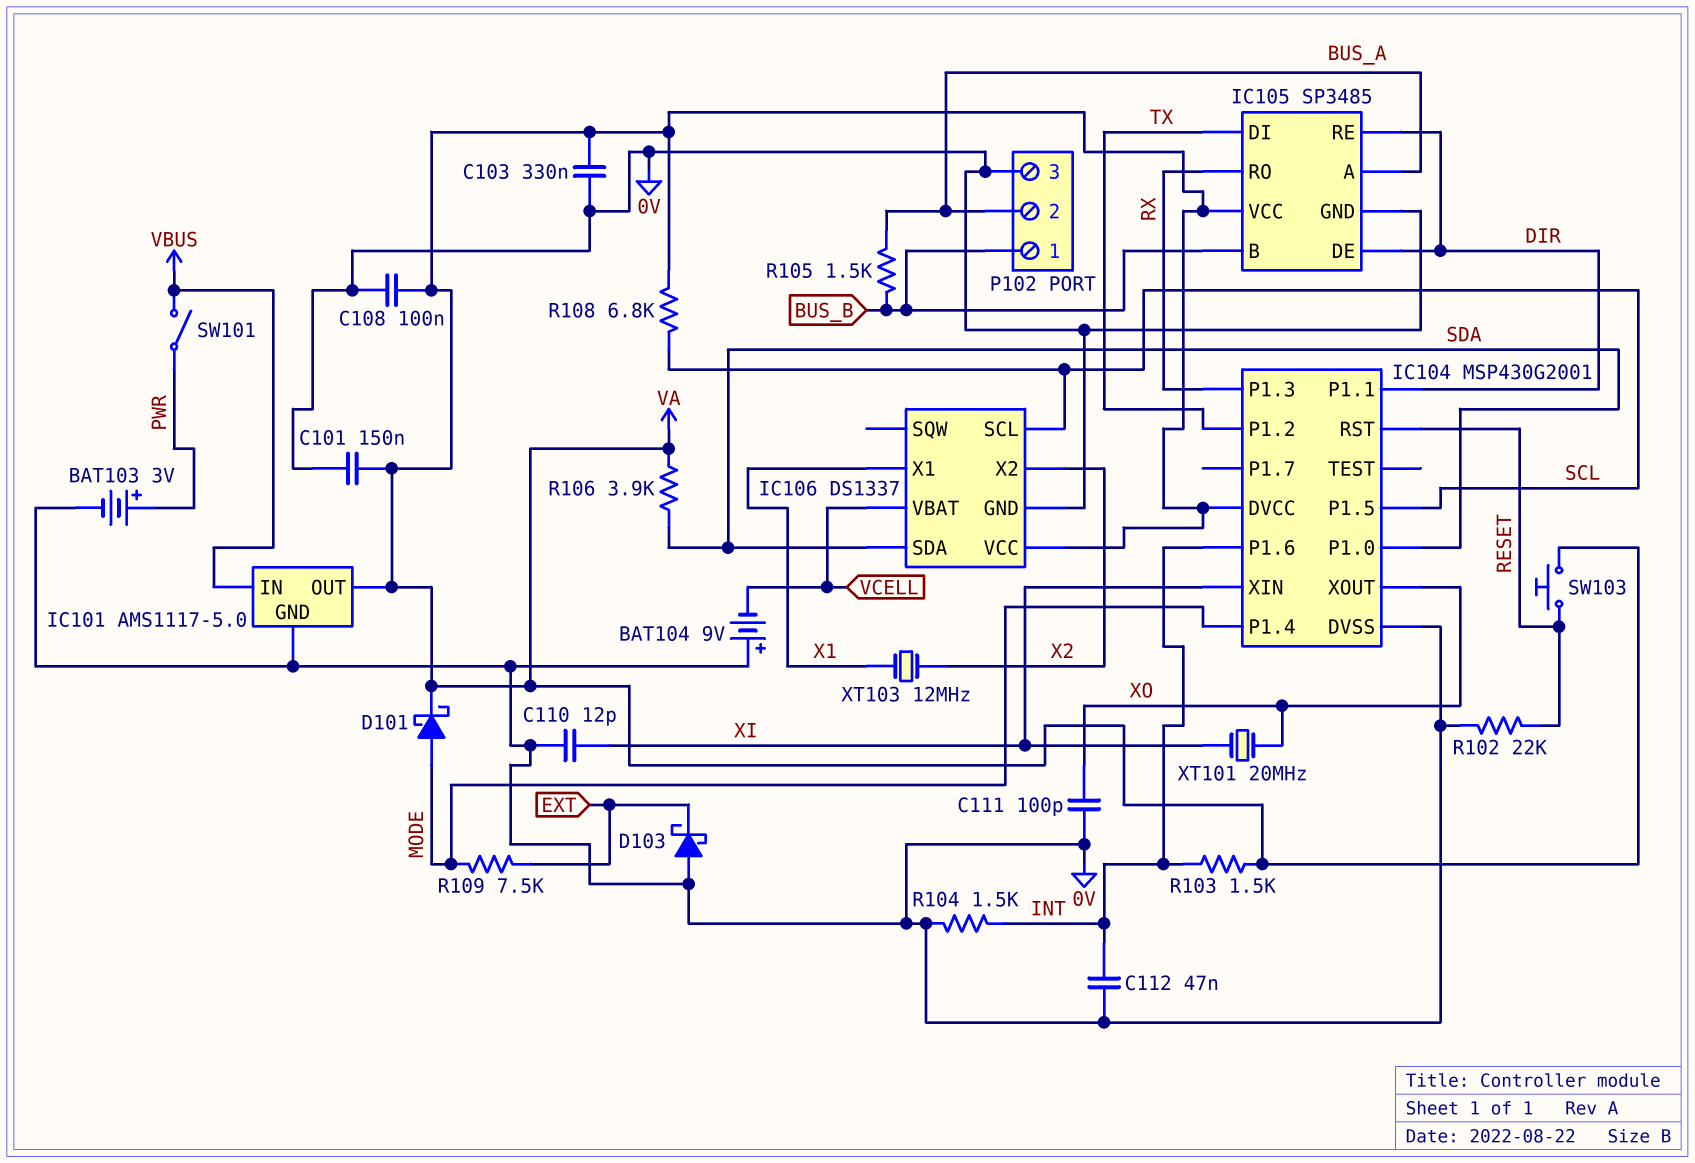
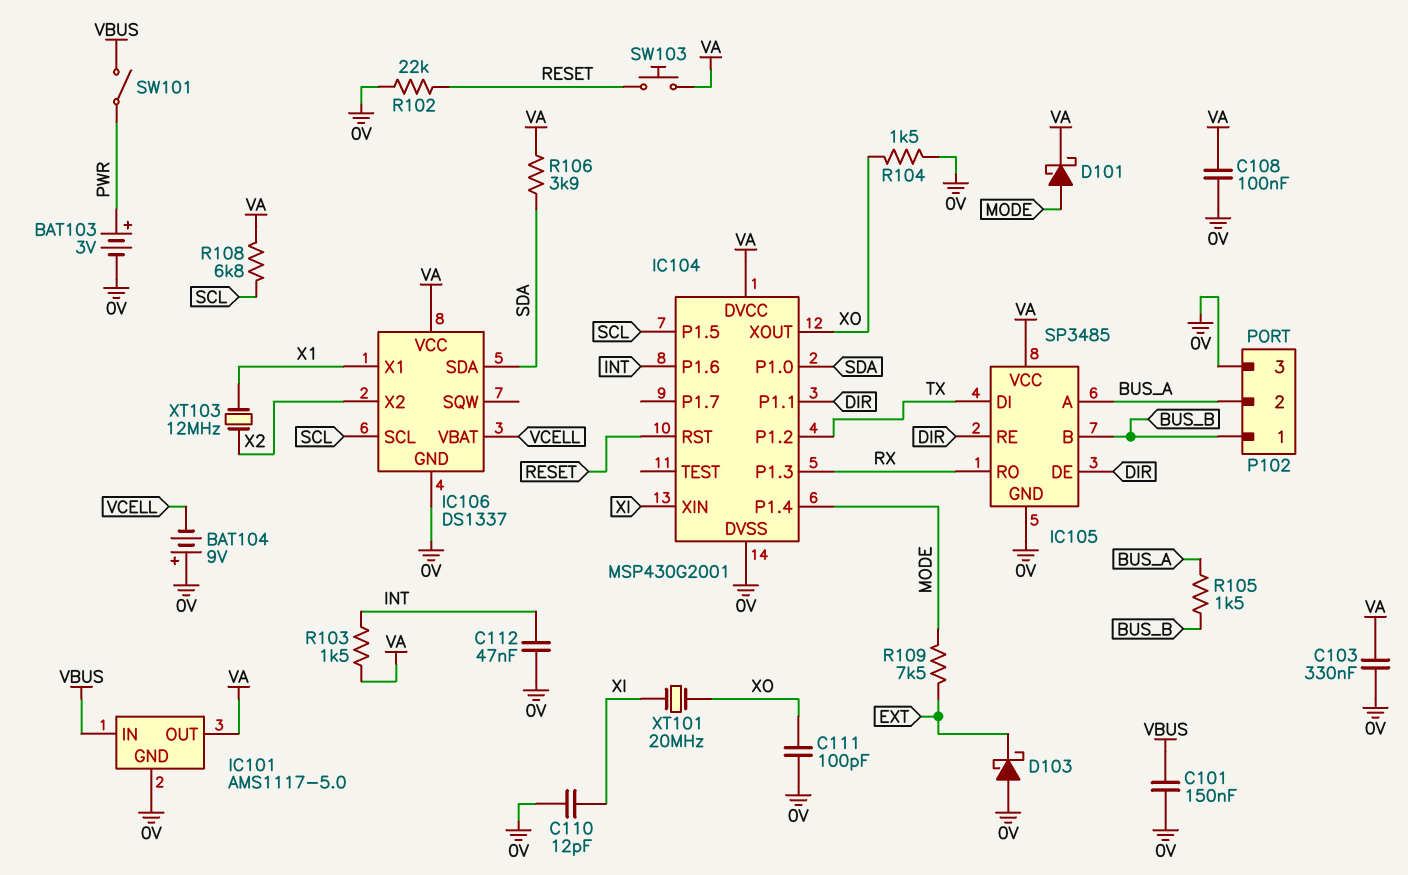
C101: 150nF (0V, VA) -> 150nF (0V, VBUS)
R104: 1.5k (0V, INT) -> 1.5k (0V, XO)

